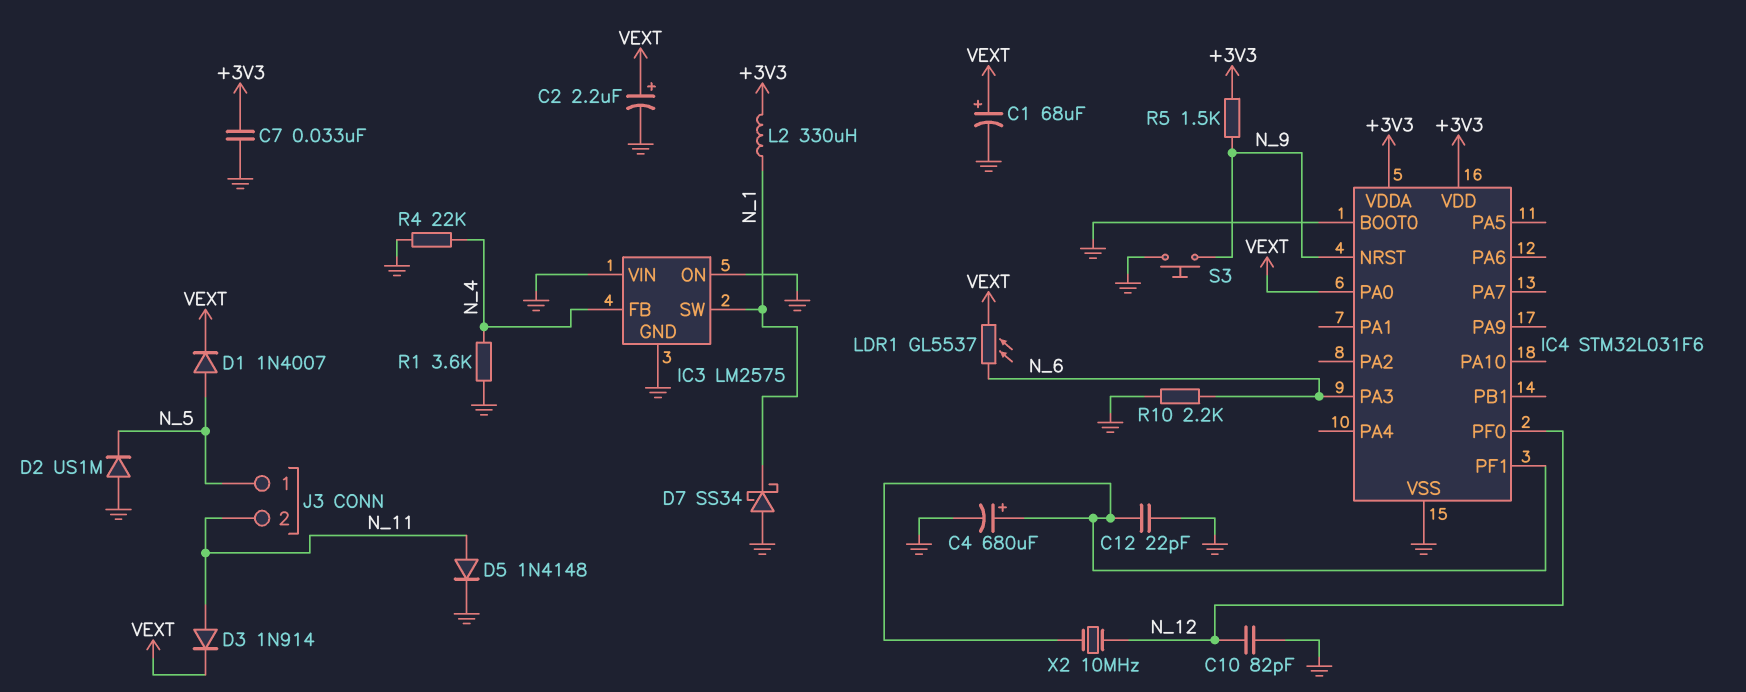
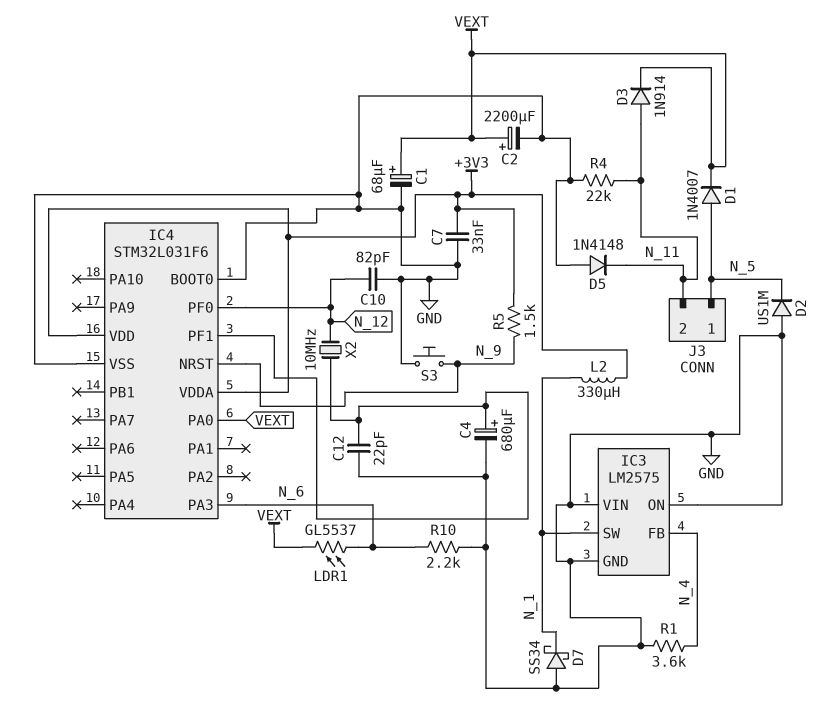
C2: 2.2uF (plus VEXT, minus GND) -> 2200uF (plus VEXT, minus GND)
D5: diode 1N4148 (A N_11, K GND) -> diode 1N4148 (A GND, K N_11)
R4: 22k (GND, N_4) -> 22k (GND, N_11)

